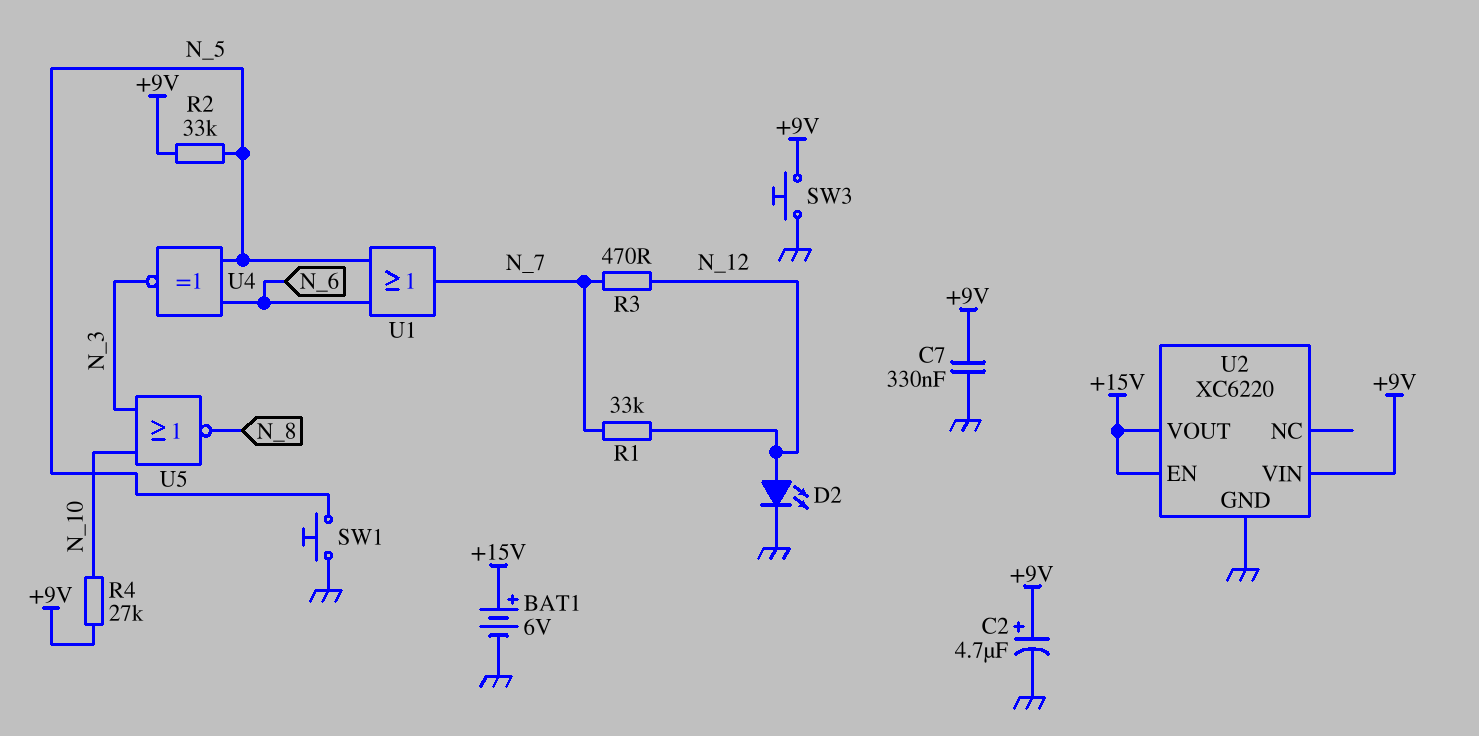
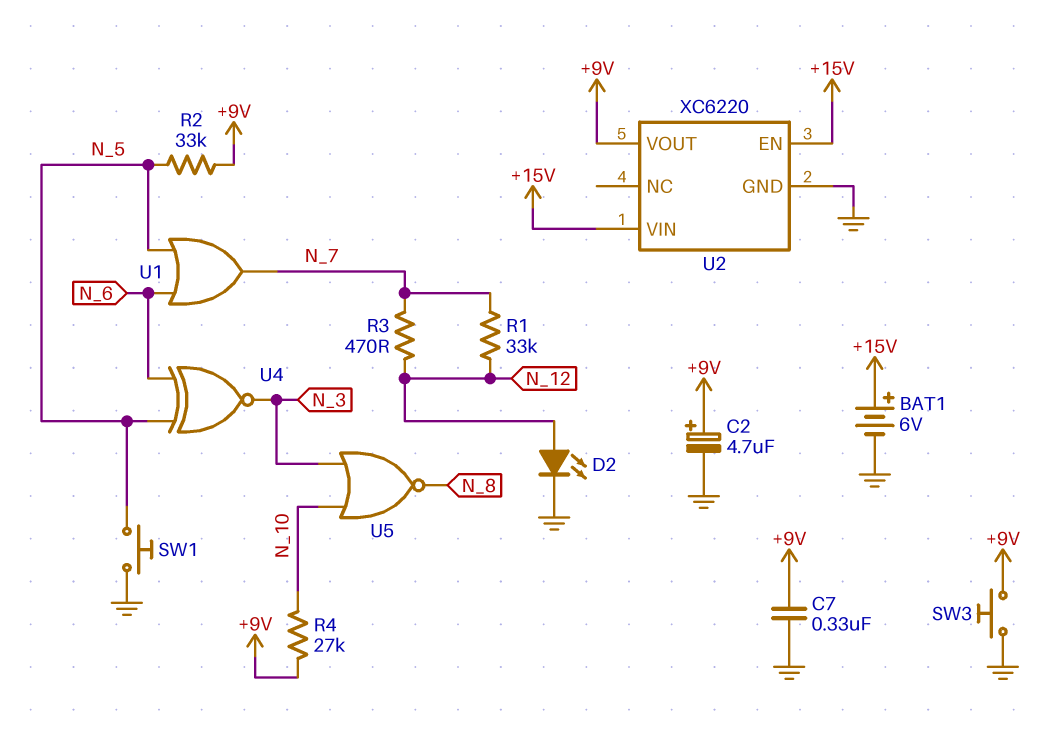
U2 pin VIN: +9V -> +15V
U2 pin VOUT: +15V -> +9V

